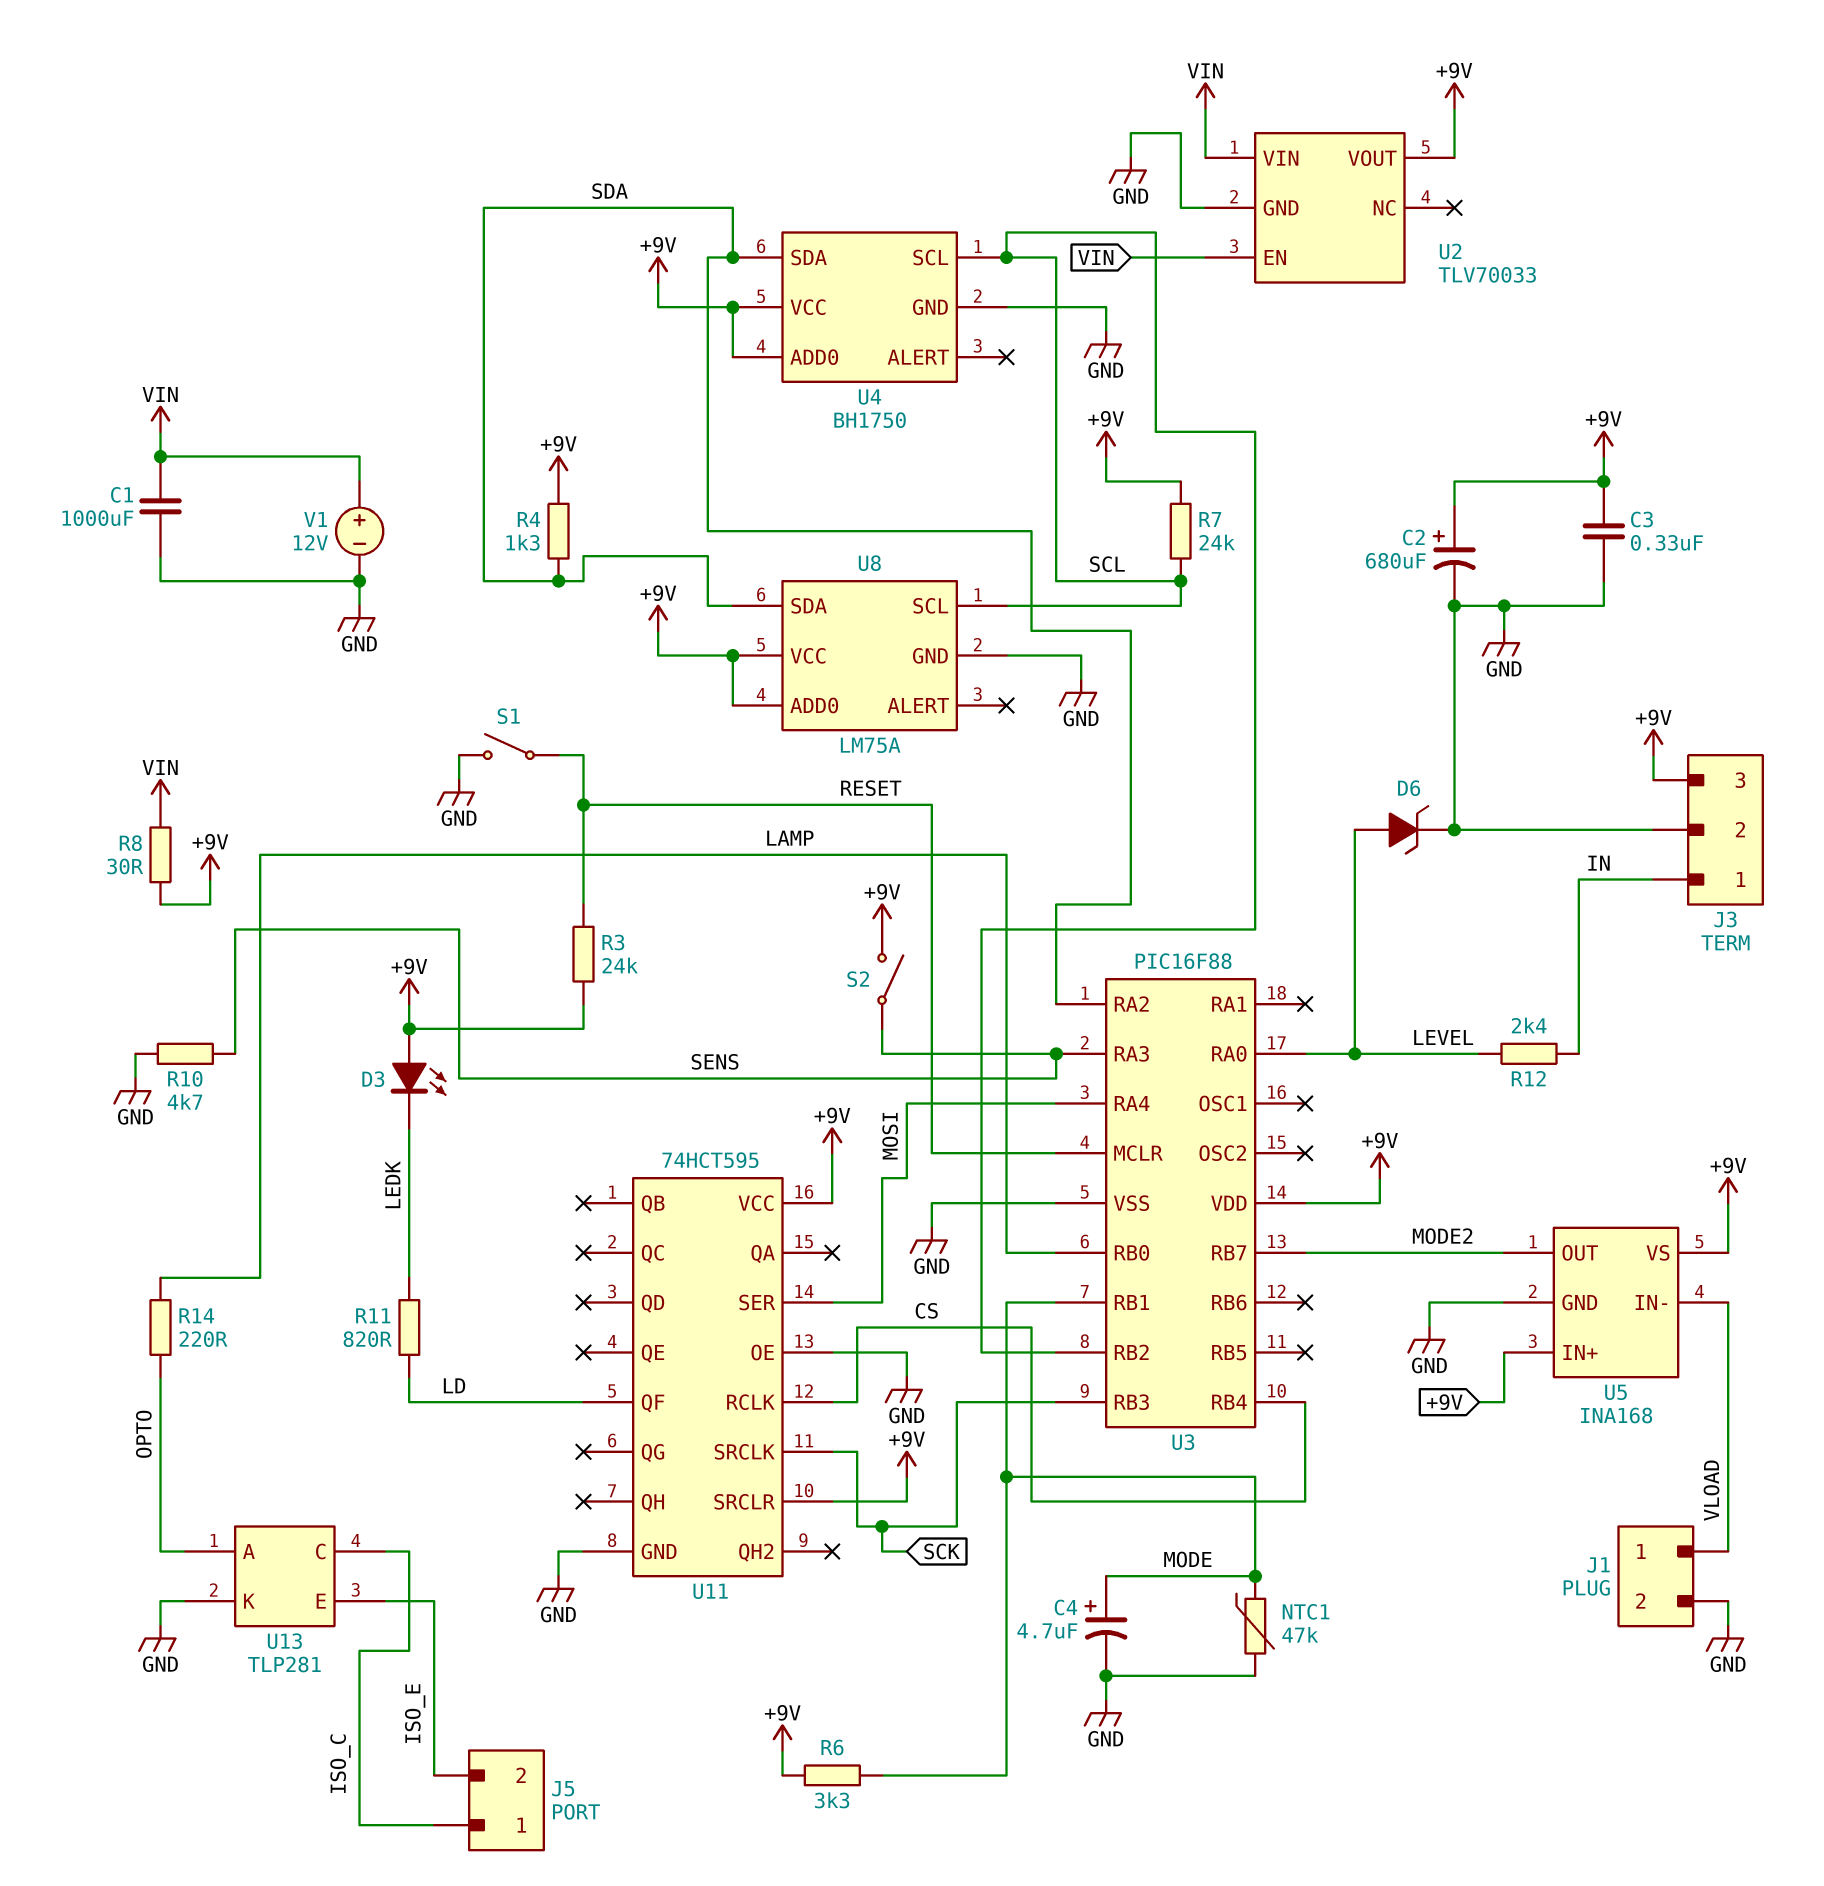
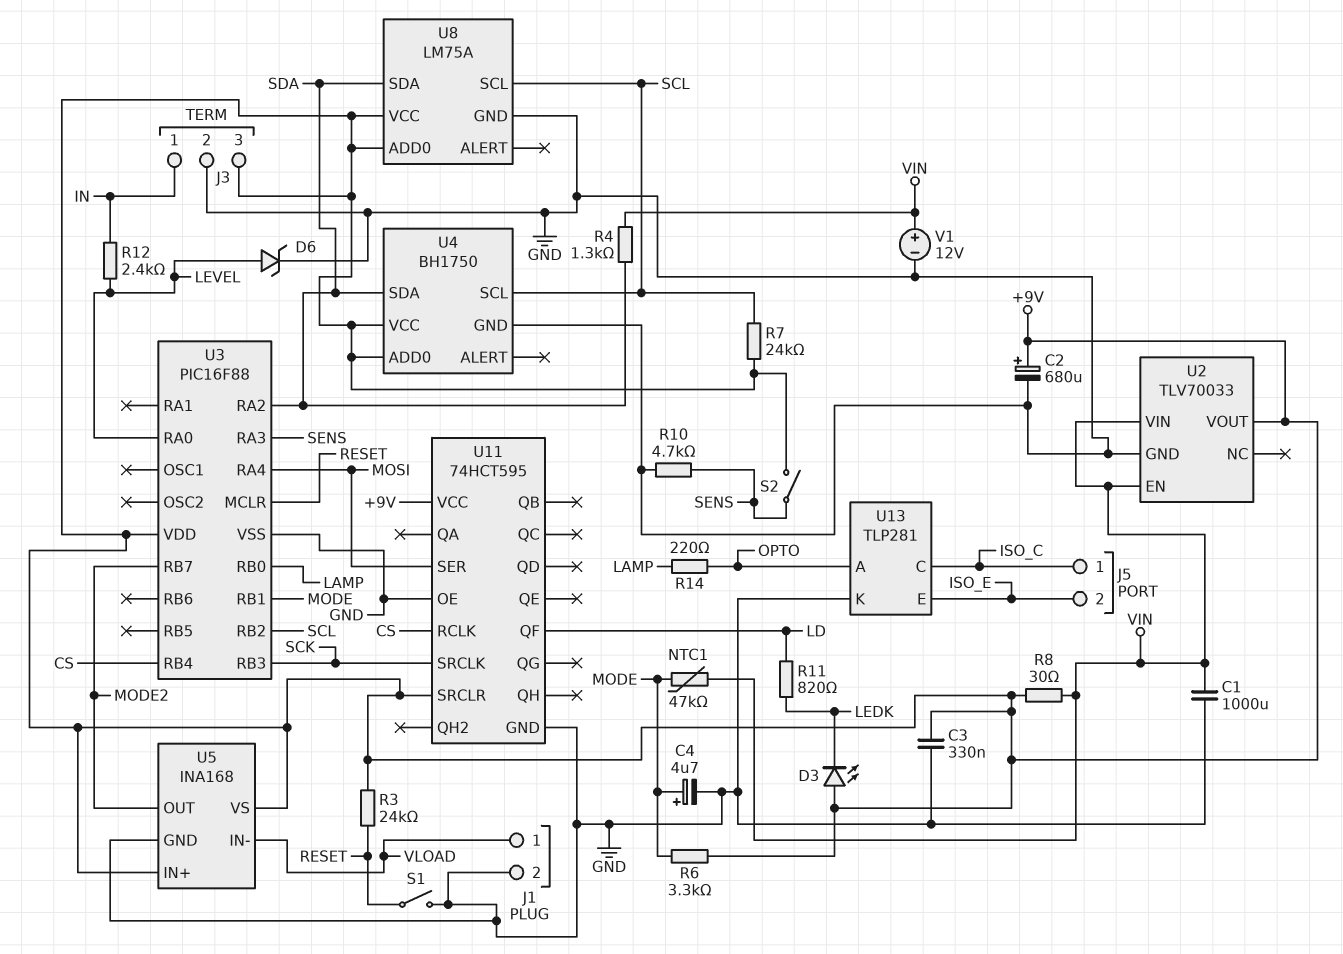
NTC1: 47k (GND, MODE) -> 47k (MODE, VIN)
R4: 1.3k (+9V, SDA) -> 1.3k (SDA, VIN)

